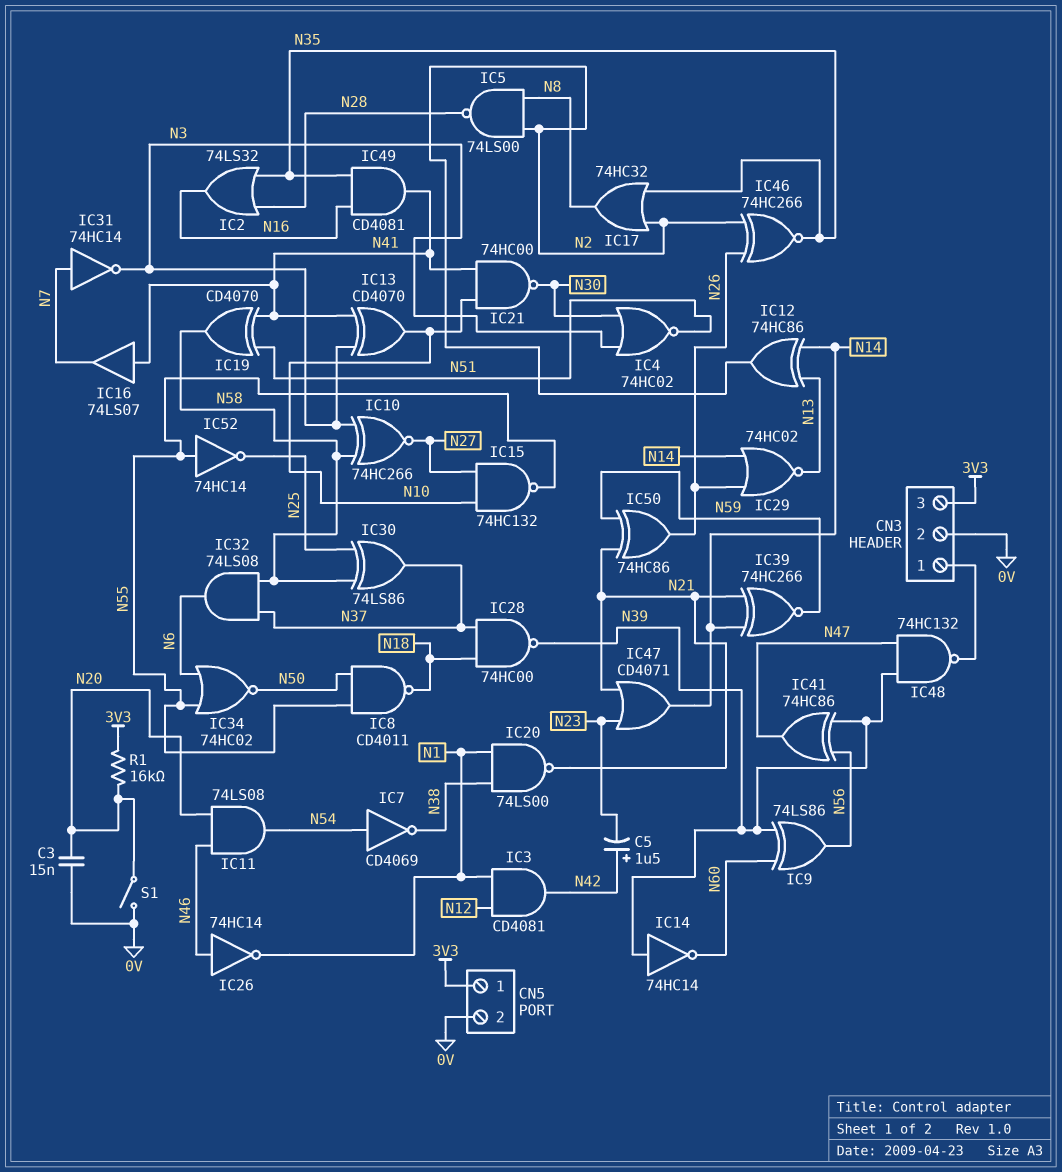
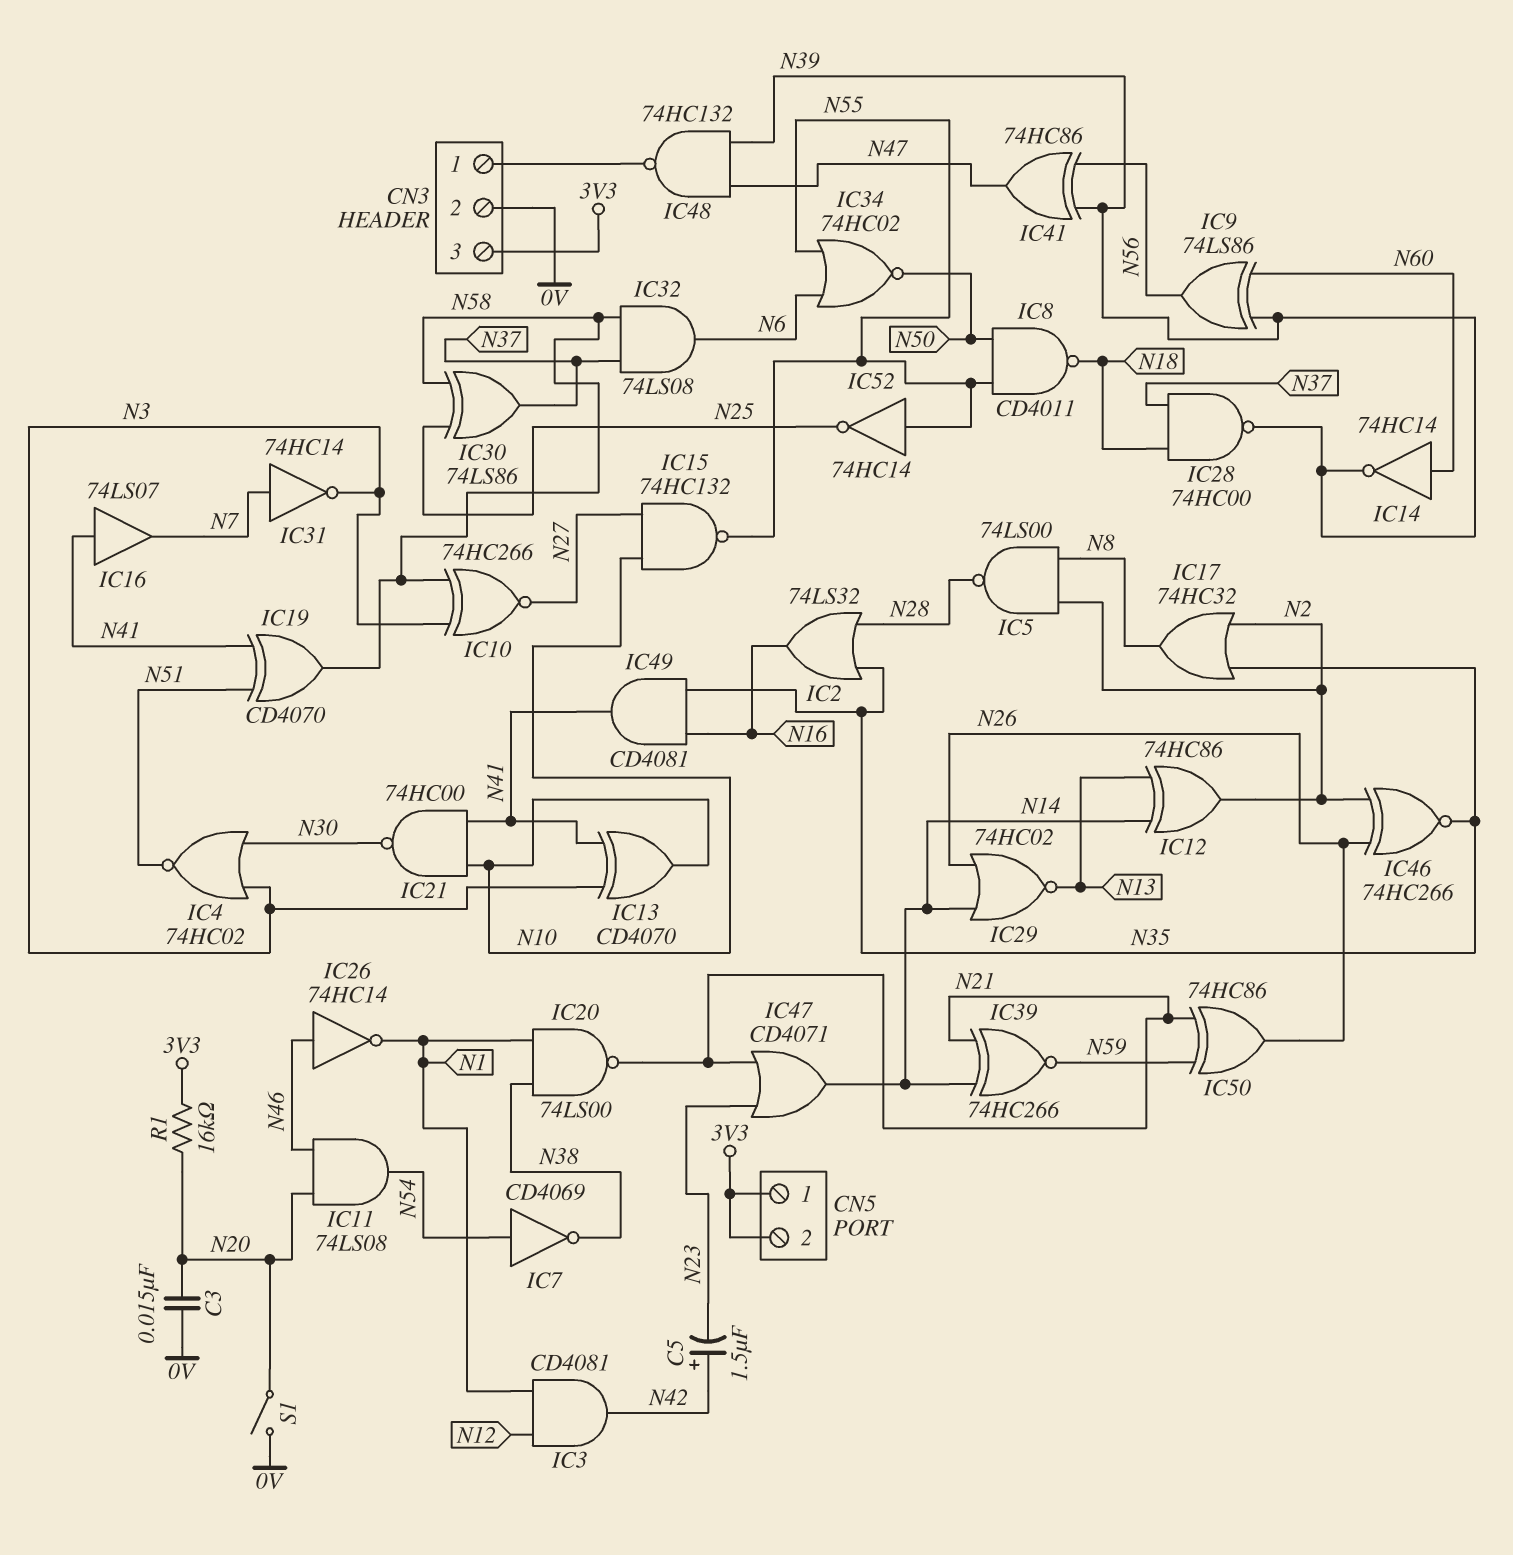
CN5 pin 2: 0V -> 3V3
IC14: NOT 74HC14 (in N39, out N60) -> NOT 74HC14 (in N60, out N39)

